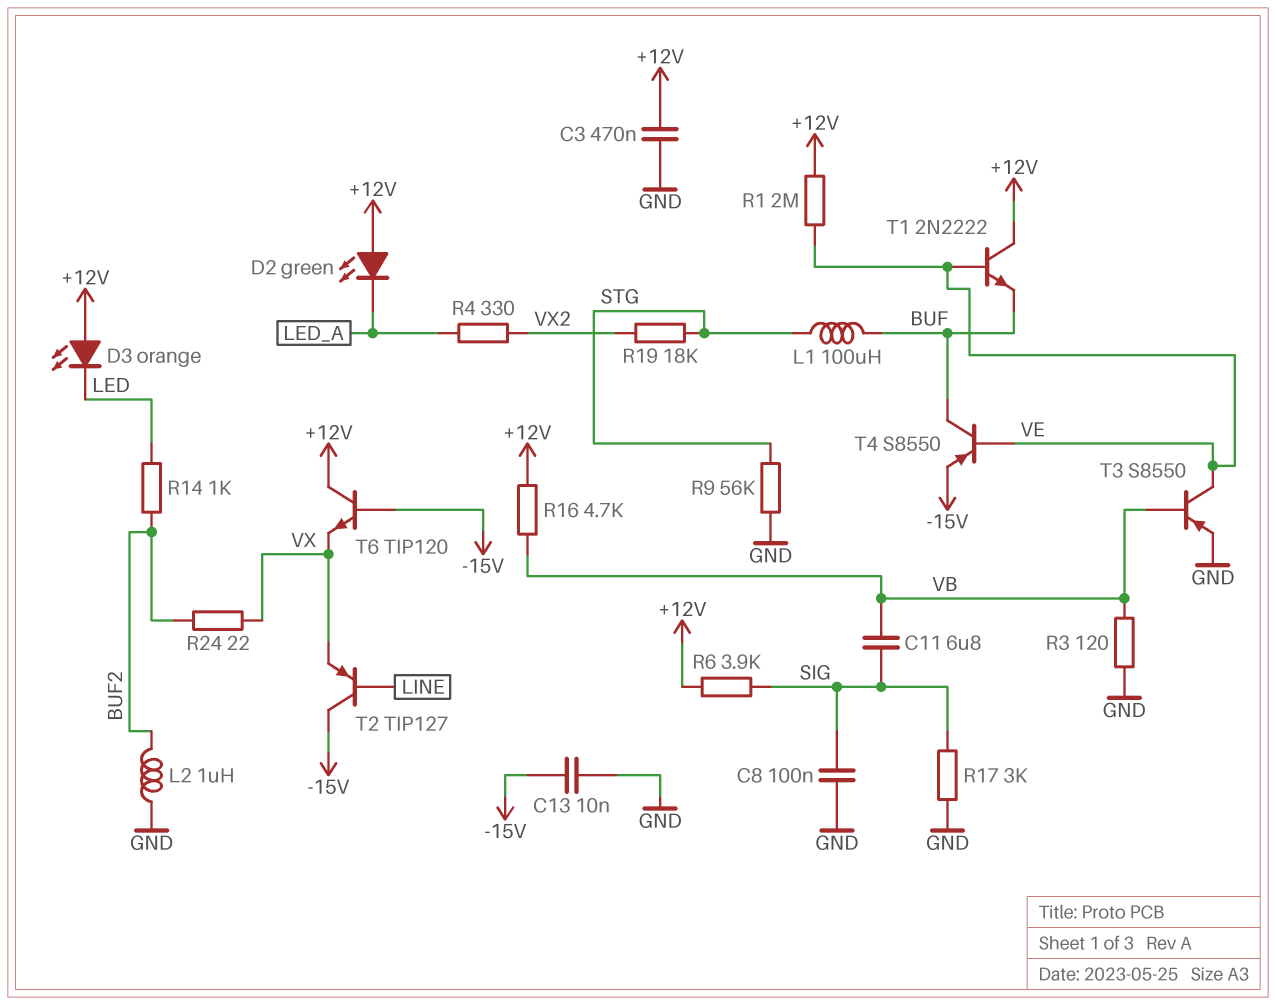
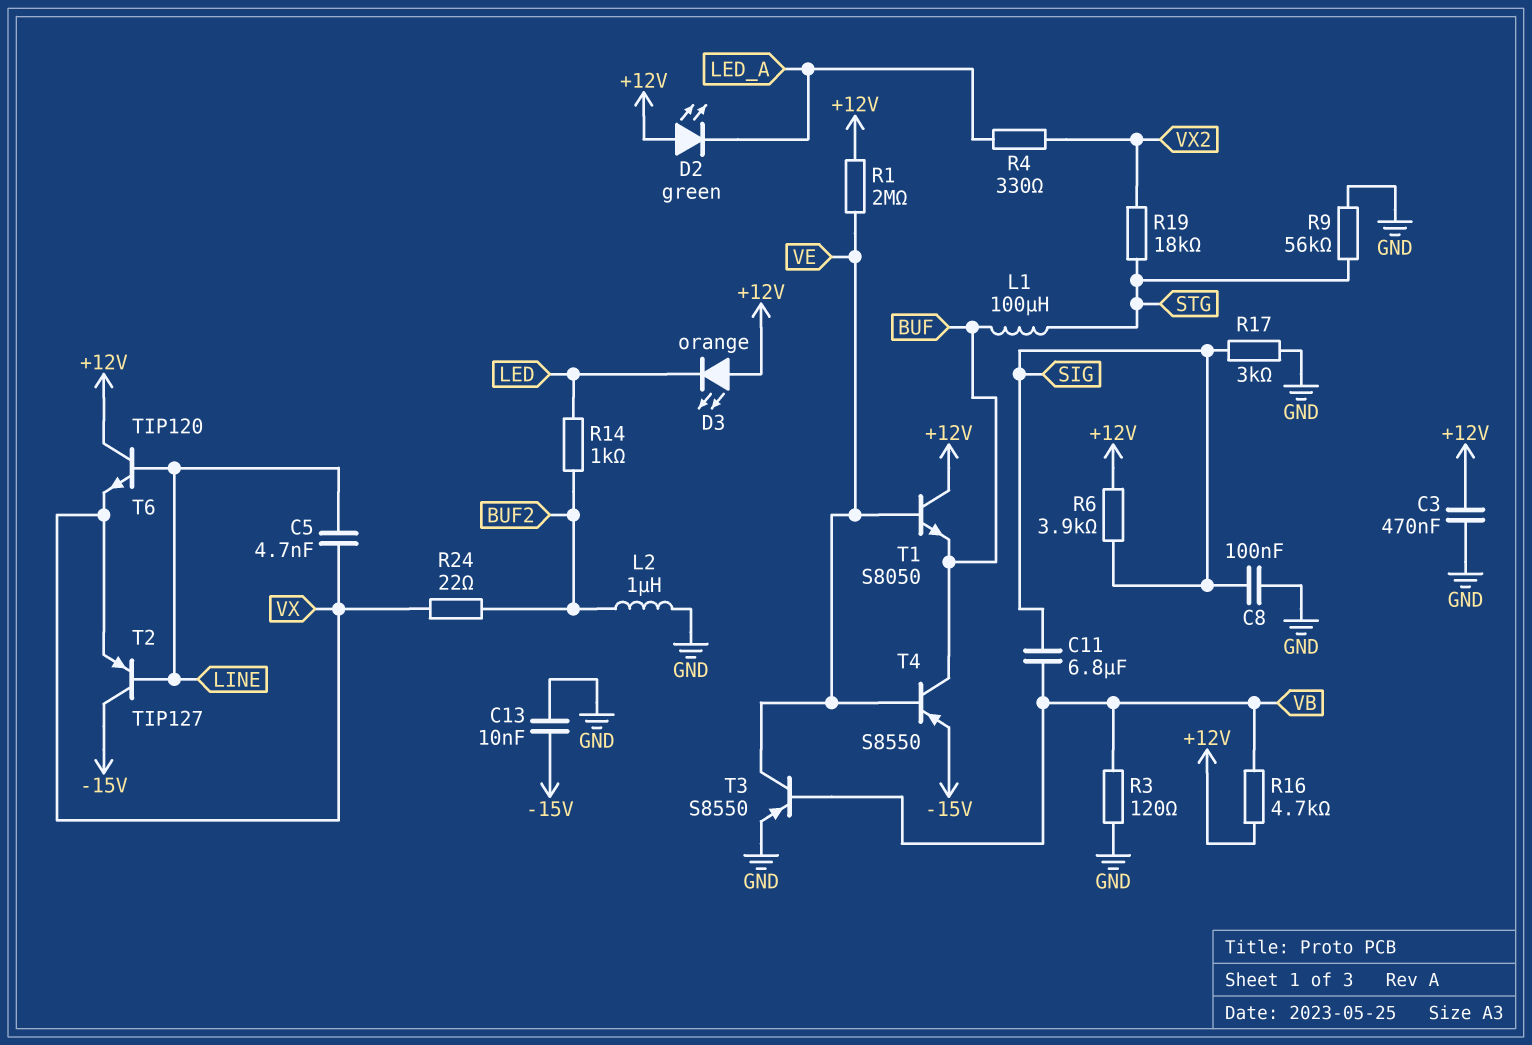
C5: none -> 4.7nF (LINE, VX)
T1: NPN 2N2222 (B VE, C +12V, E BUF) -> NPN S8050 (B VE, C +12V, E BUF)
T6: NPN TIP120 (B -15V, C +12V, E VX) -> NPN TIP120 (B LINE, C +12V, E VX)

